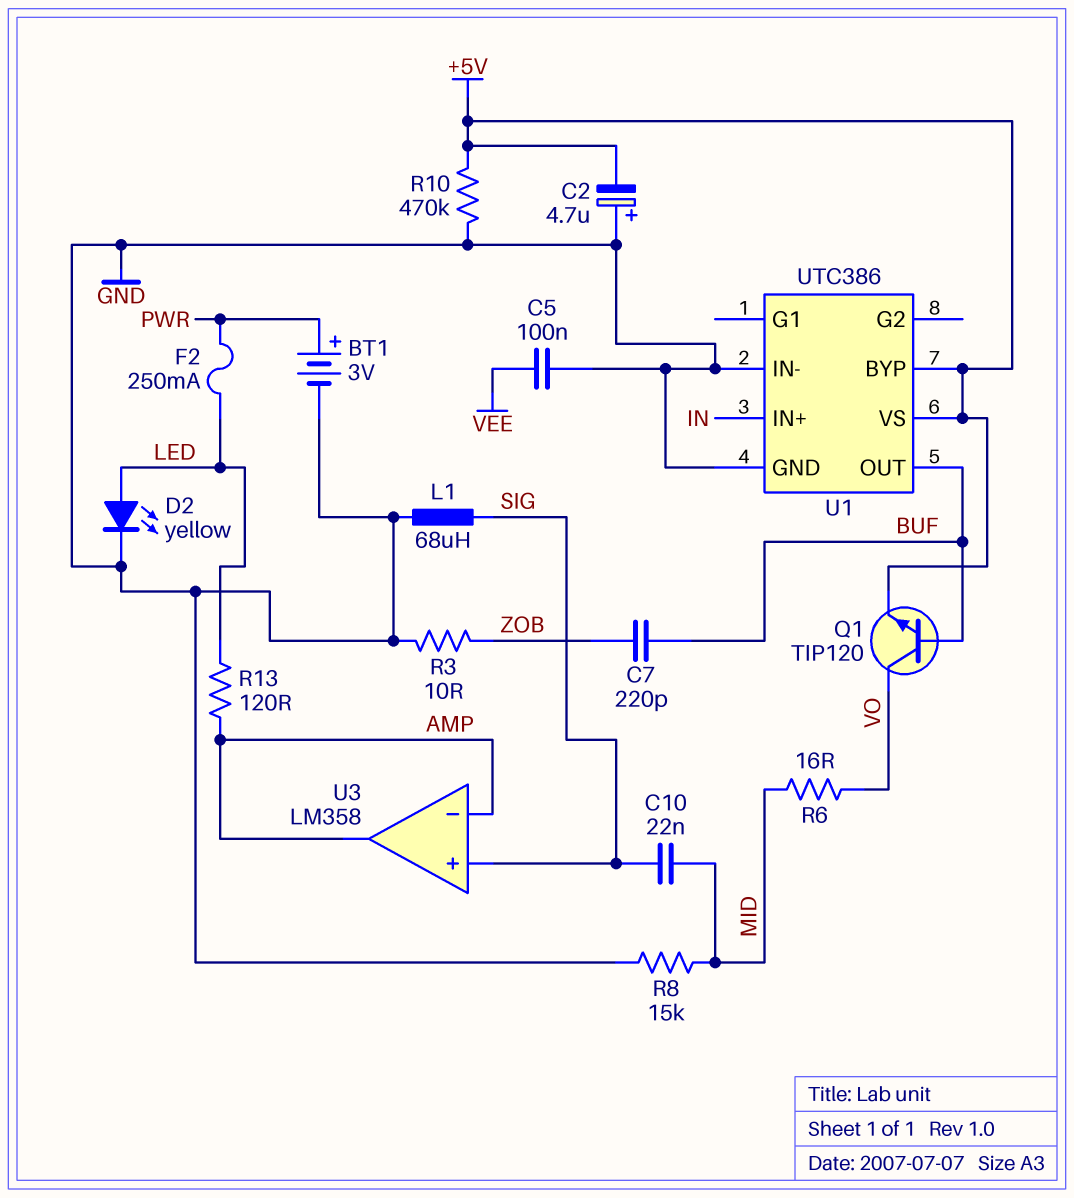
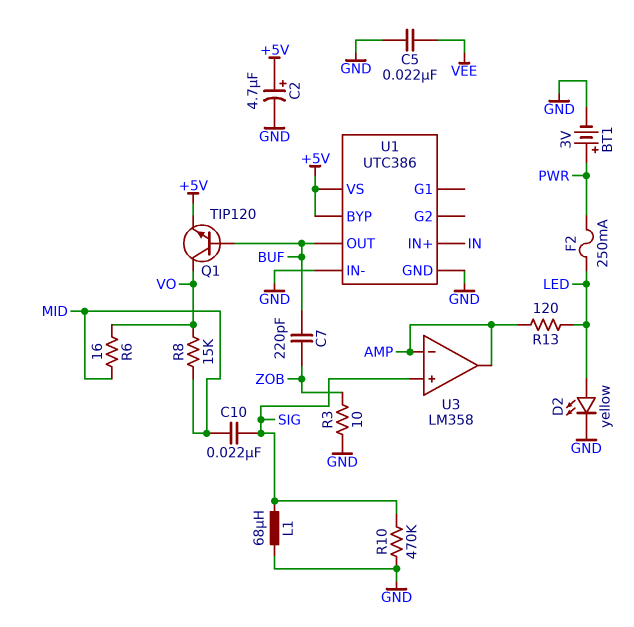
C2: 4.7uF (plus GND, minus +5V) -> 4.7uF (plus +5V, minus GND)
C5: 100nF (GND, VEE) -> 22nF (GND, VEE)
R8: 15k (GND, MID) -> 15k (MID, VO)
R10: 470k (+5V, GND) -> 470k (GND, SIG)

